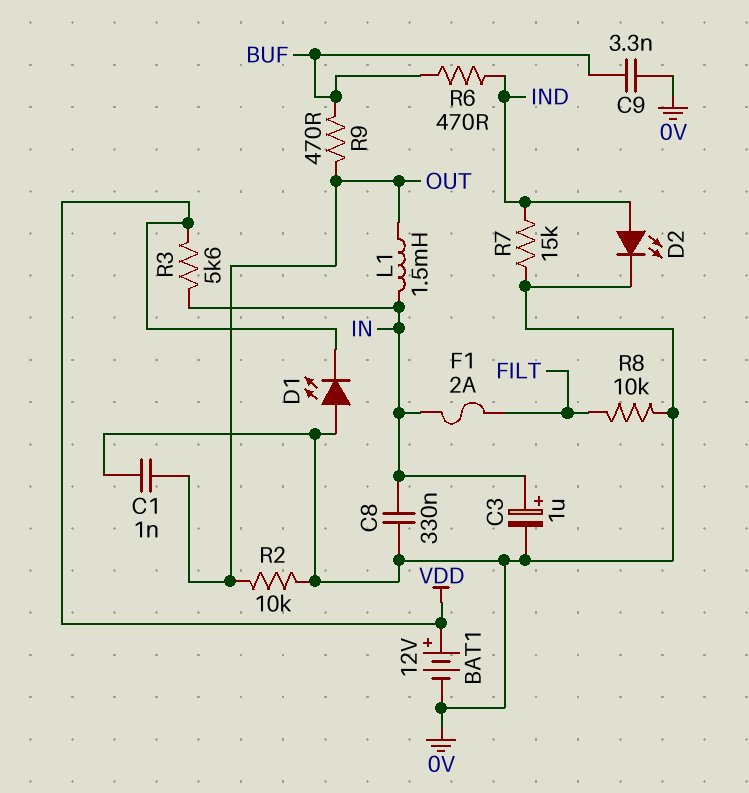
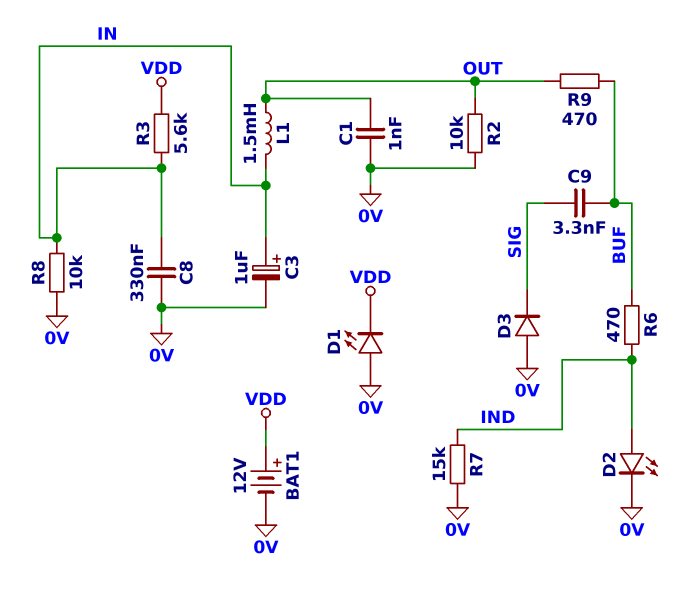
C9: 3.3nF (0V, BUF) -> 3.3nF (BUF, SIG)
D3: none -> diode (A 0V, K SIG)
F1: 2A (FILT, IN) -> none
R8: 10k (0V, FILT) -> 10k (0V, IN)

